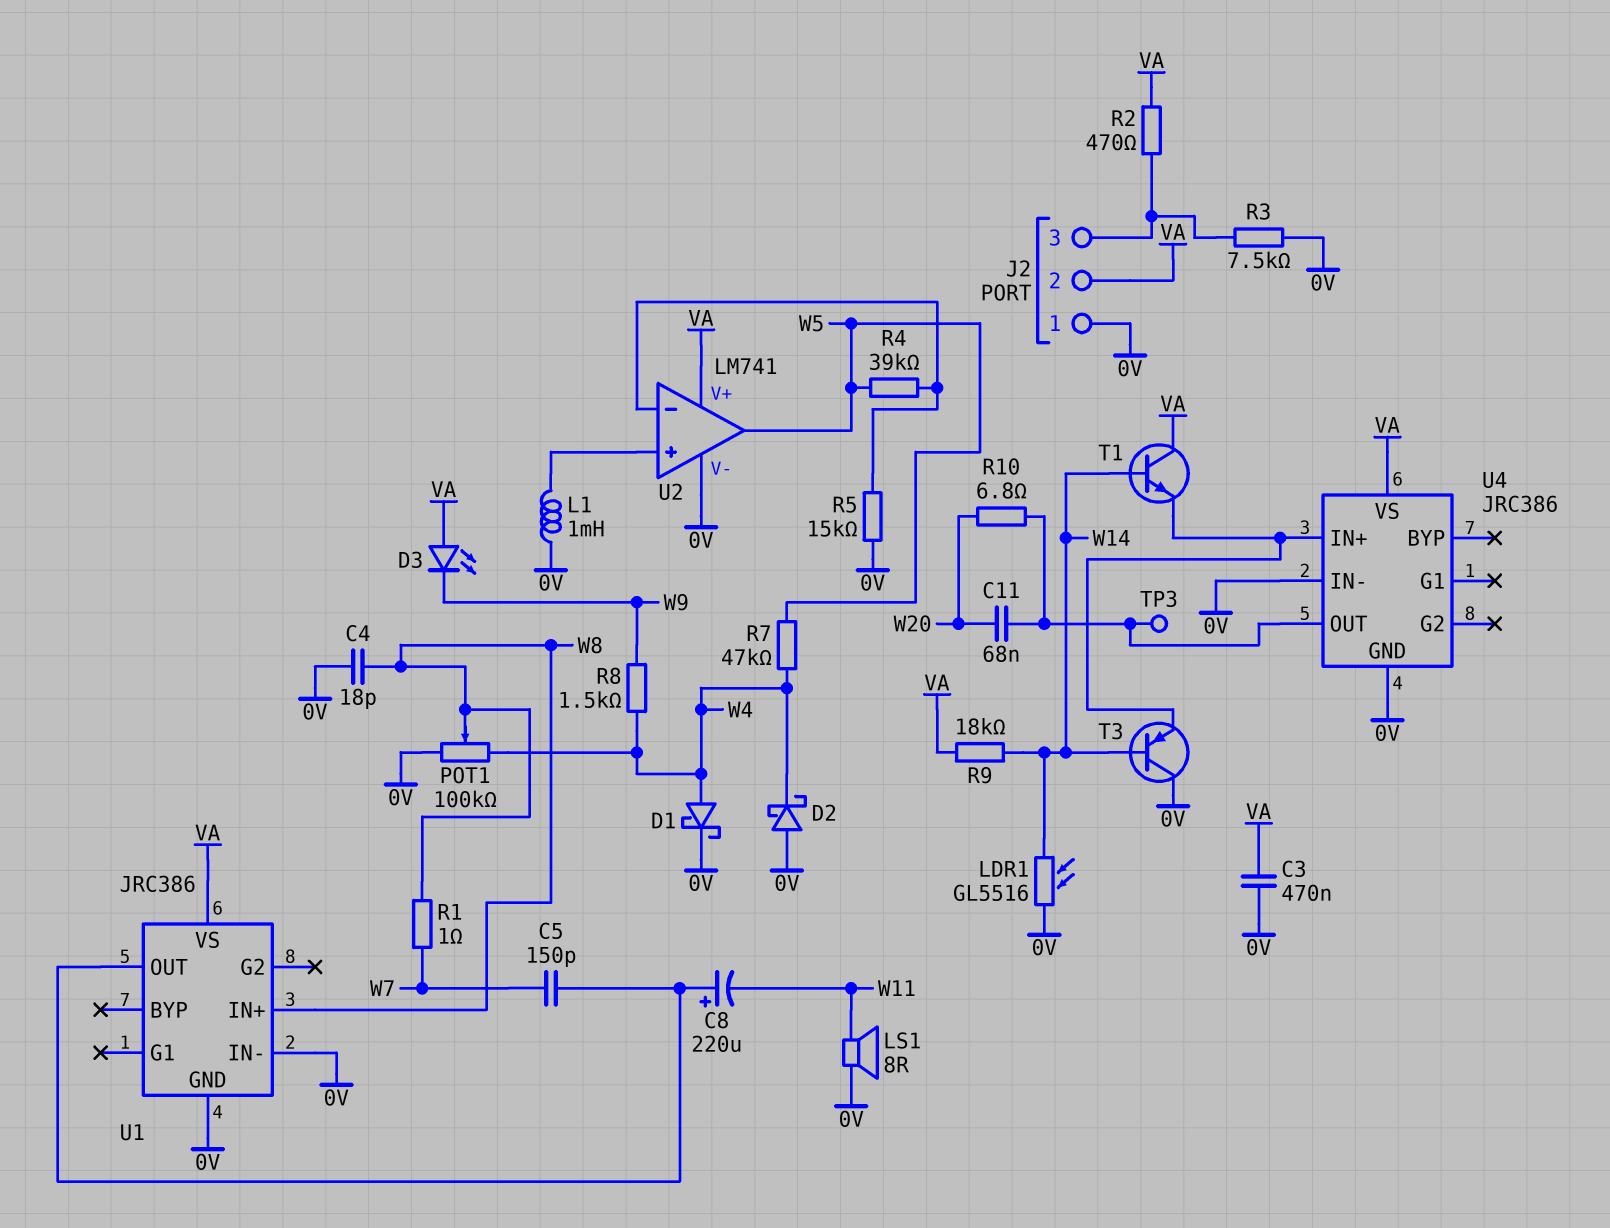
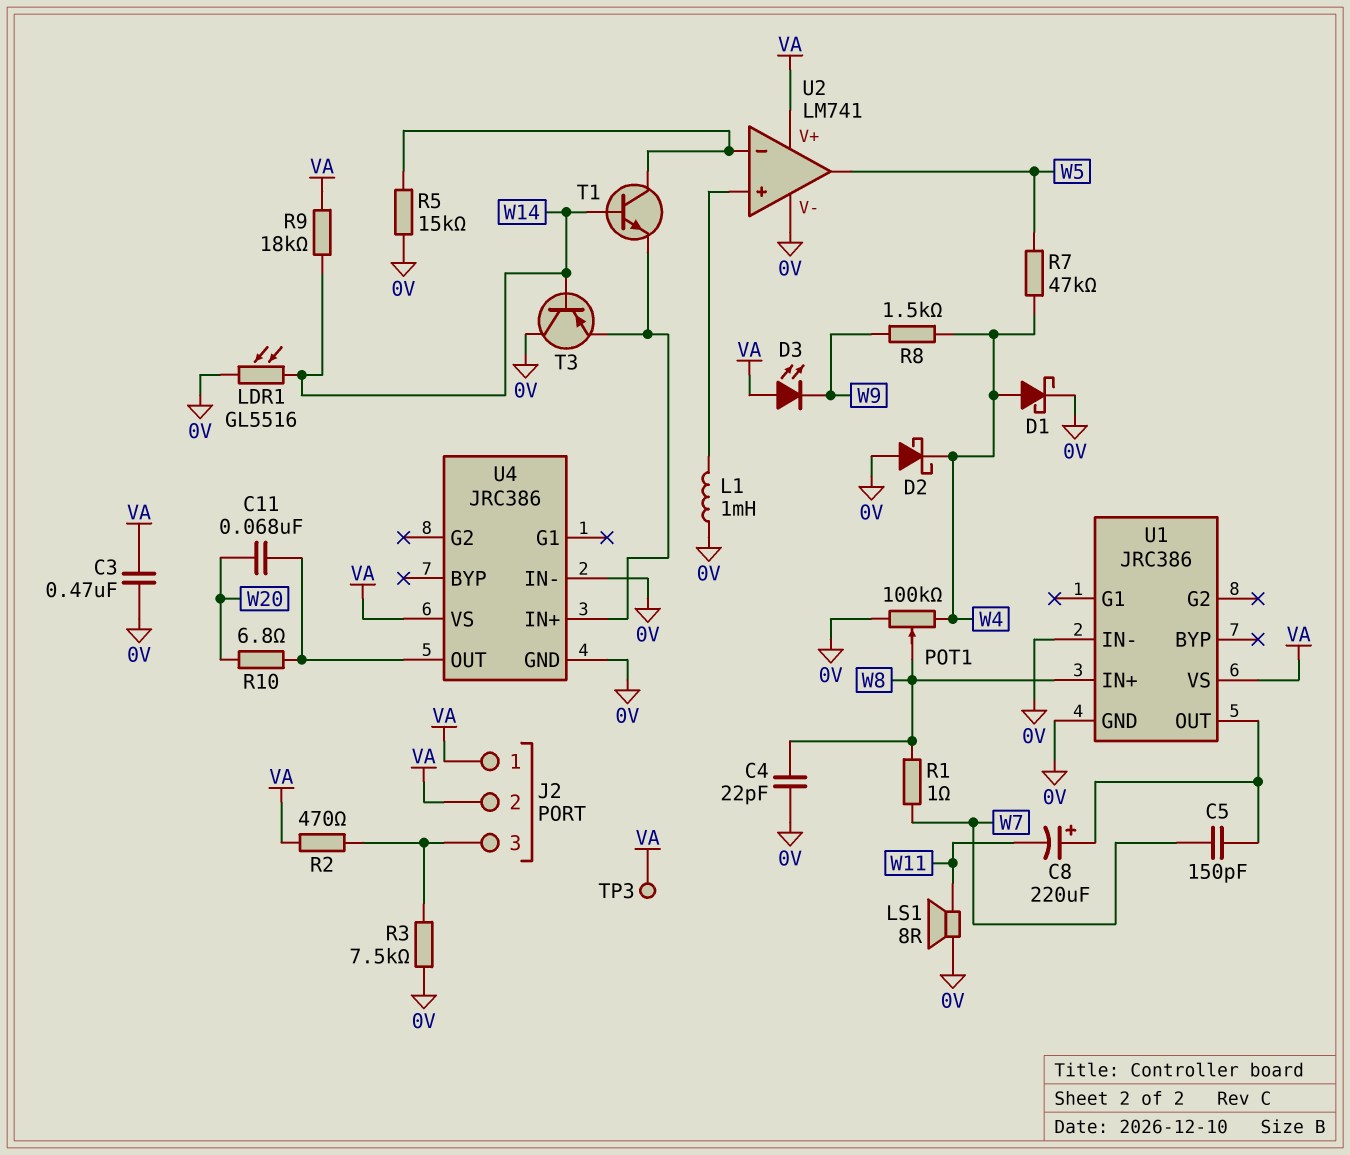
C4: 18pF (0V, W8) -> 22pF (0V, W8)
J2 pin 1: 0V -> VA
R4: 39k (U2/in-, W5) -> none
T1: NPN (B W14, C VA, E U4/IN+) -> NPN (B W14, C U2/in-, E U4/IN+)
TP3: test point (U4/OUT) -> test point (VA)

